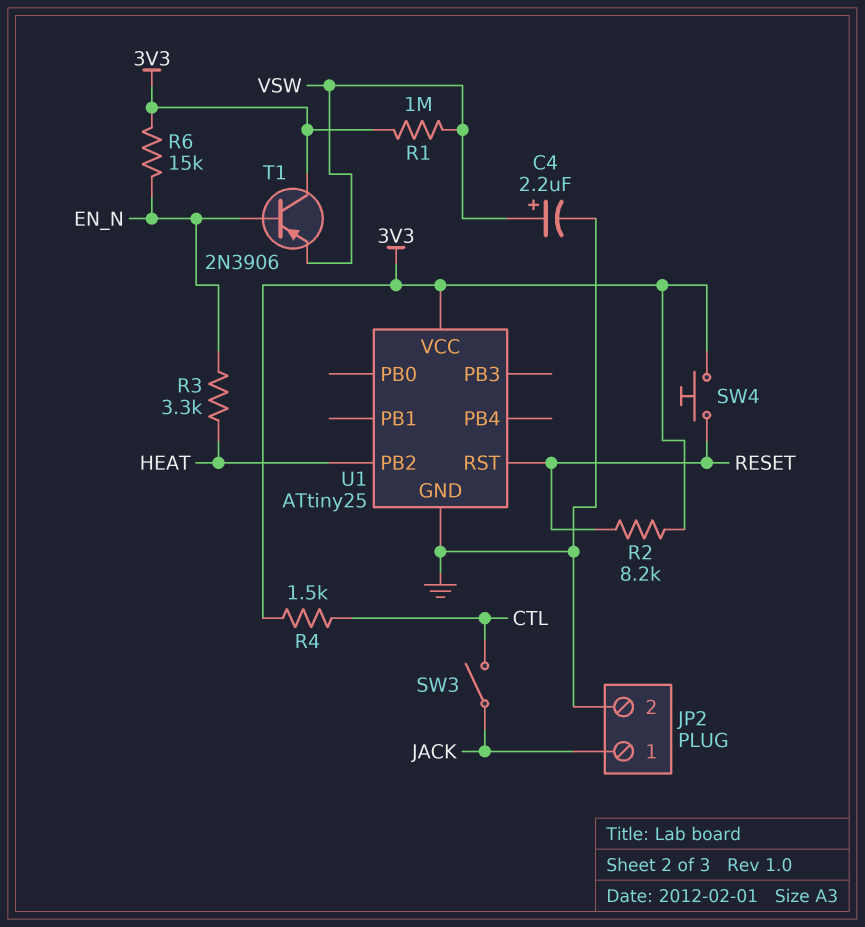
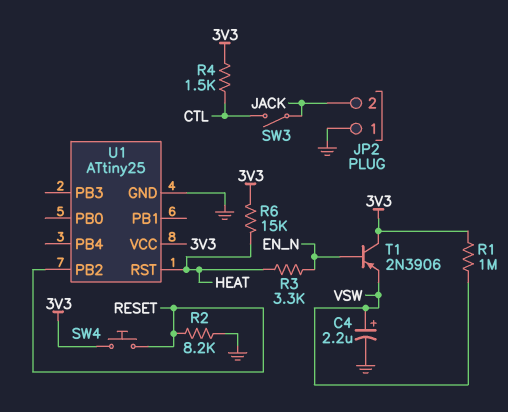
JP2 pin 1: JACK -> GND
JP2 pin 2: GND -> JACK
R2: 8.2k (3V3, RESET) -> 8.2k (GND, RESET)
R6: 15k (3V3, EN_N) -> 15k (3V3, HEAT)
U1 pin PB2: HEAT -> RESET
U1 pin RST: RESET -> HEAT

